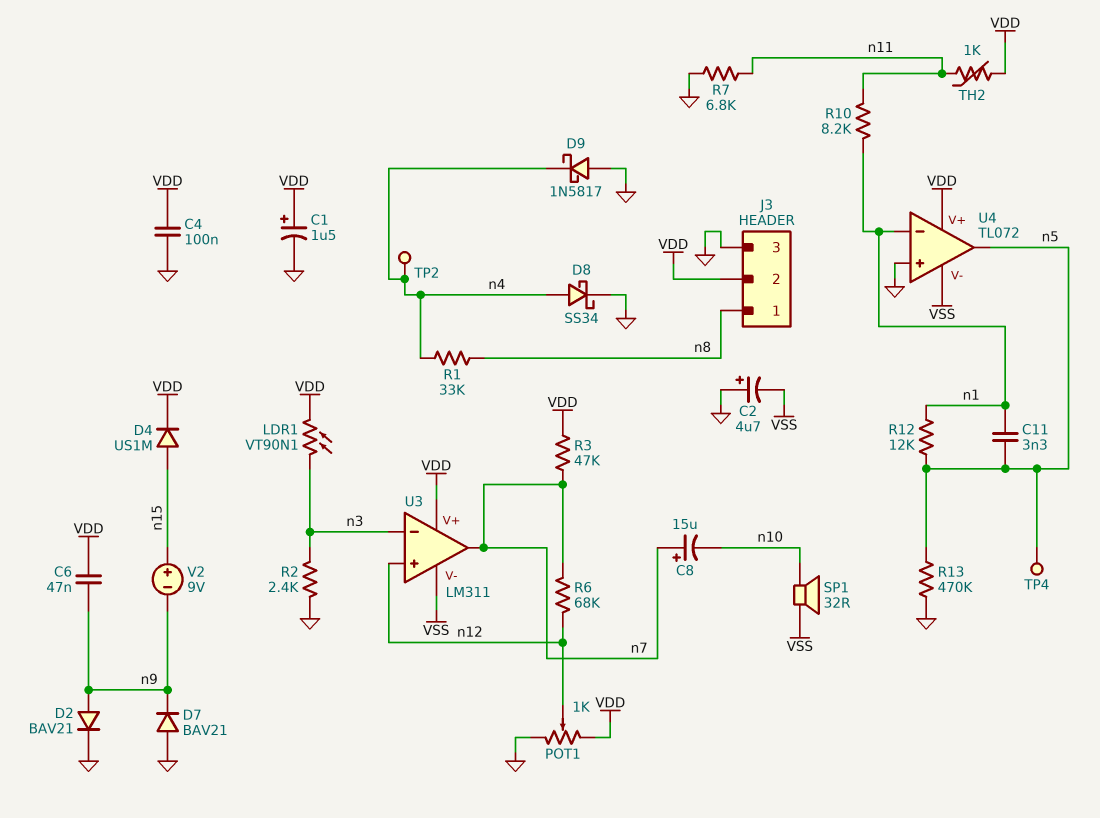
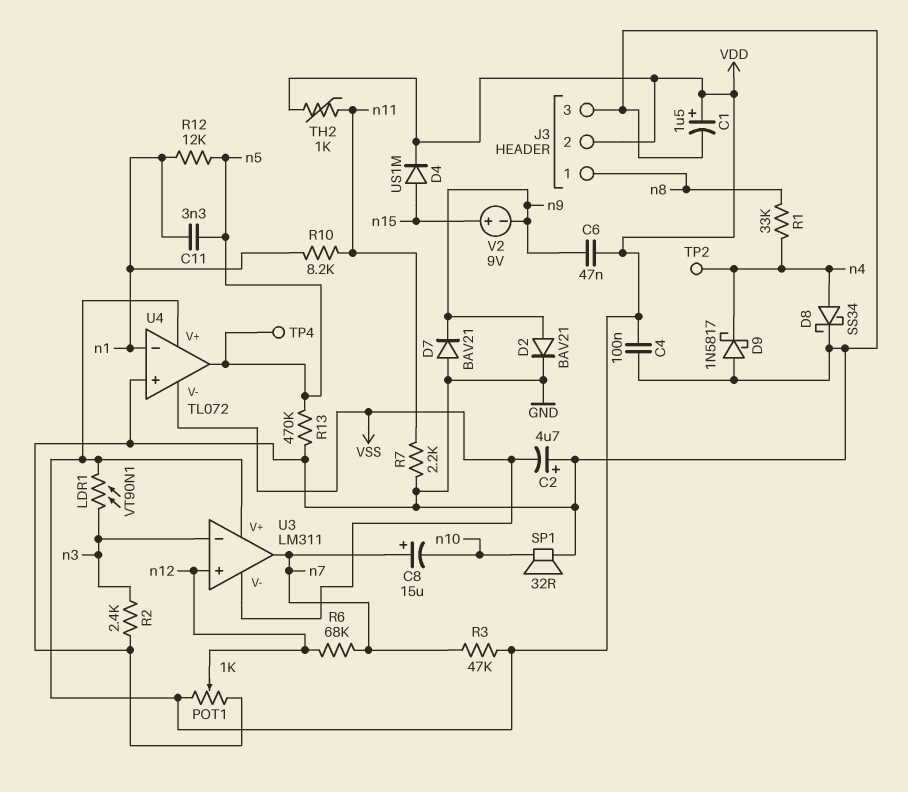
R7: 6.8k (GND, n11) -> 2.2k (GND, n11)
SP1: speaker 32R (VSS, n10) -> speaker 32R (GND, n10)

